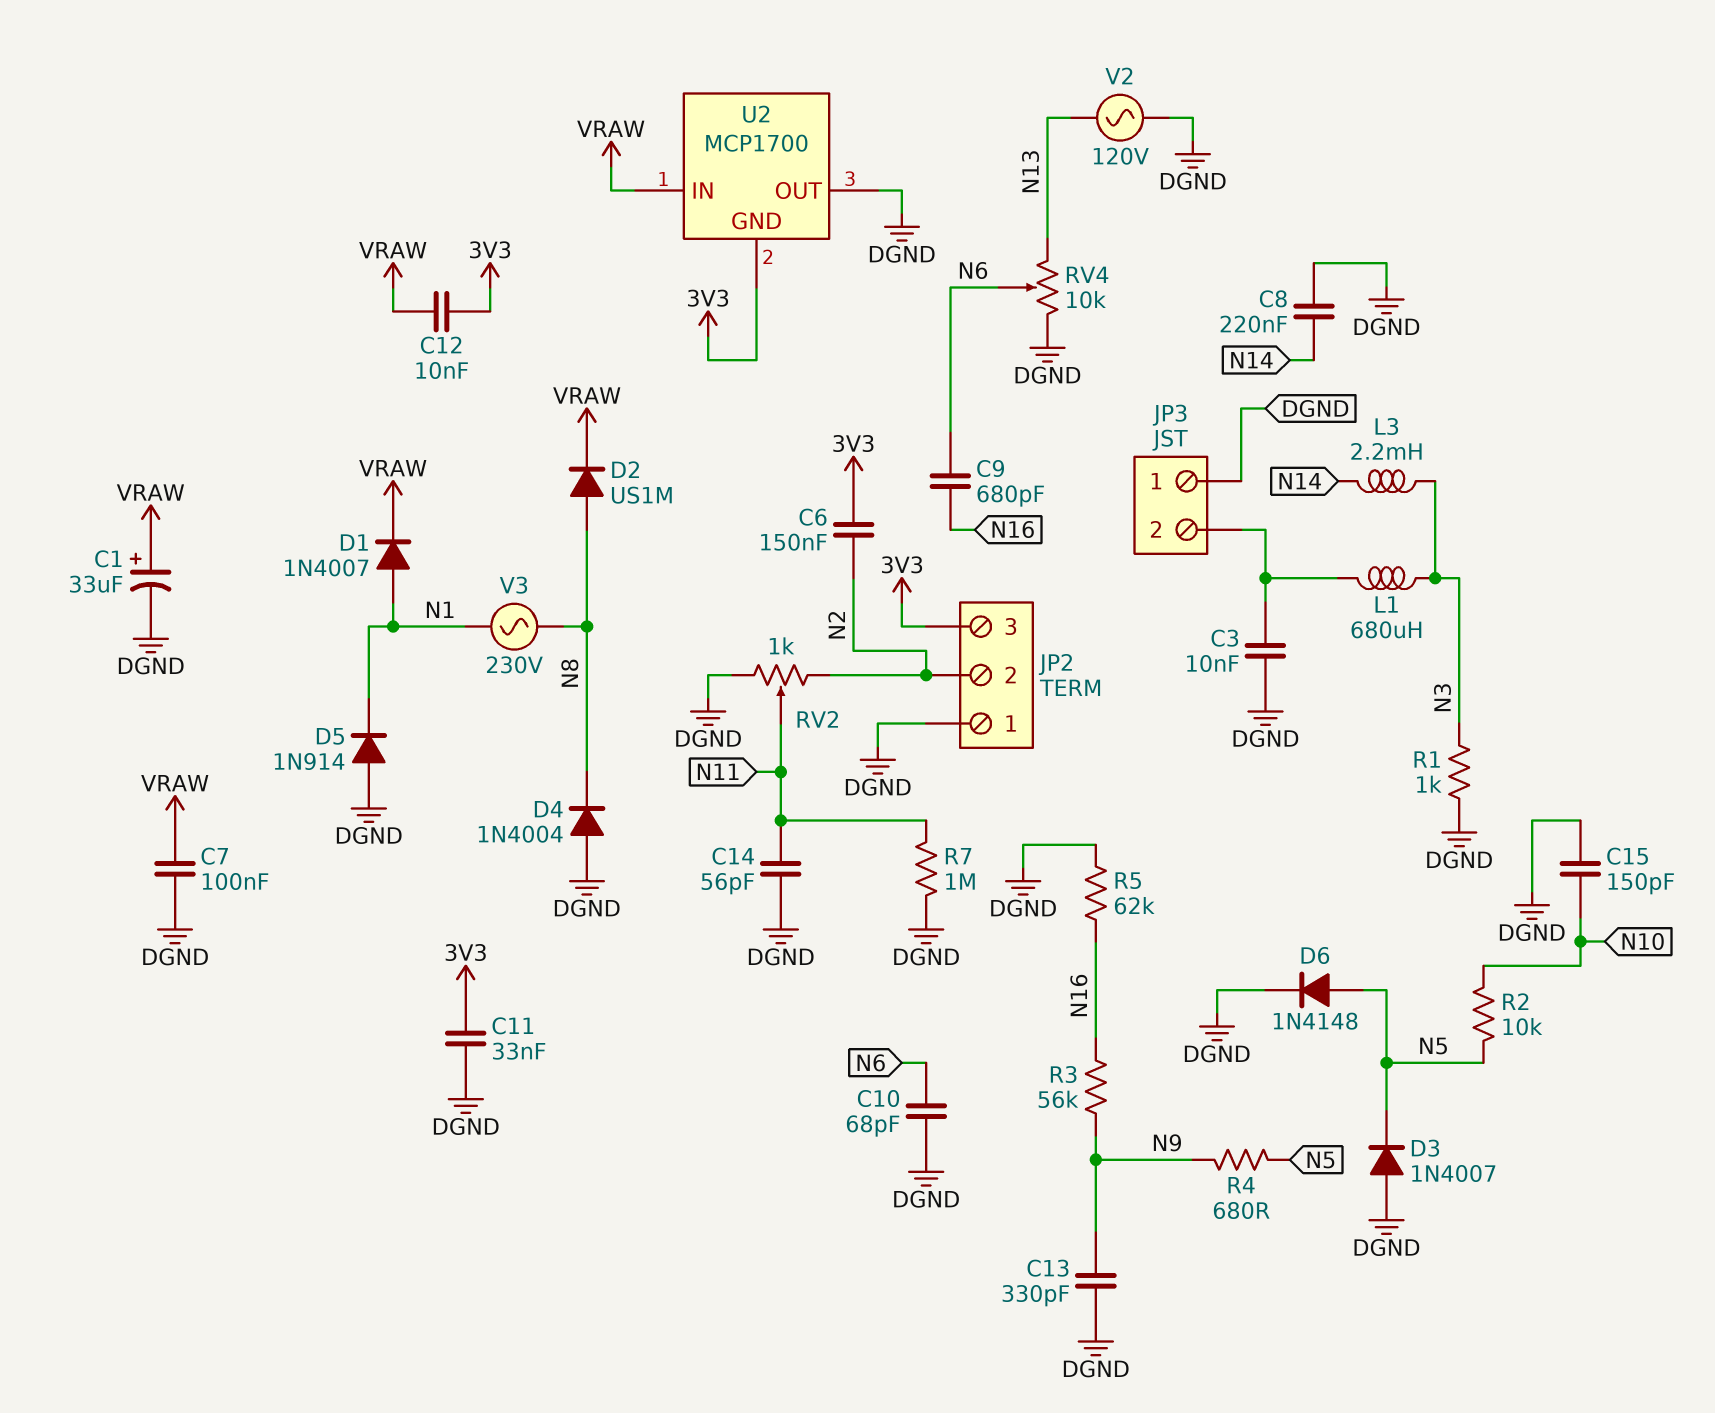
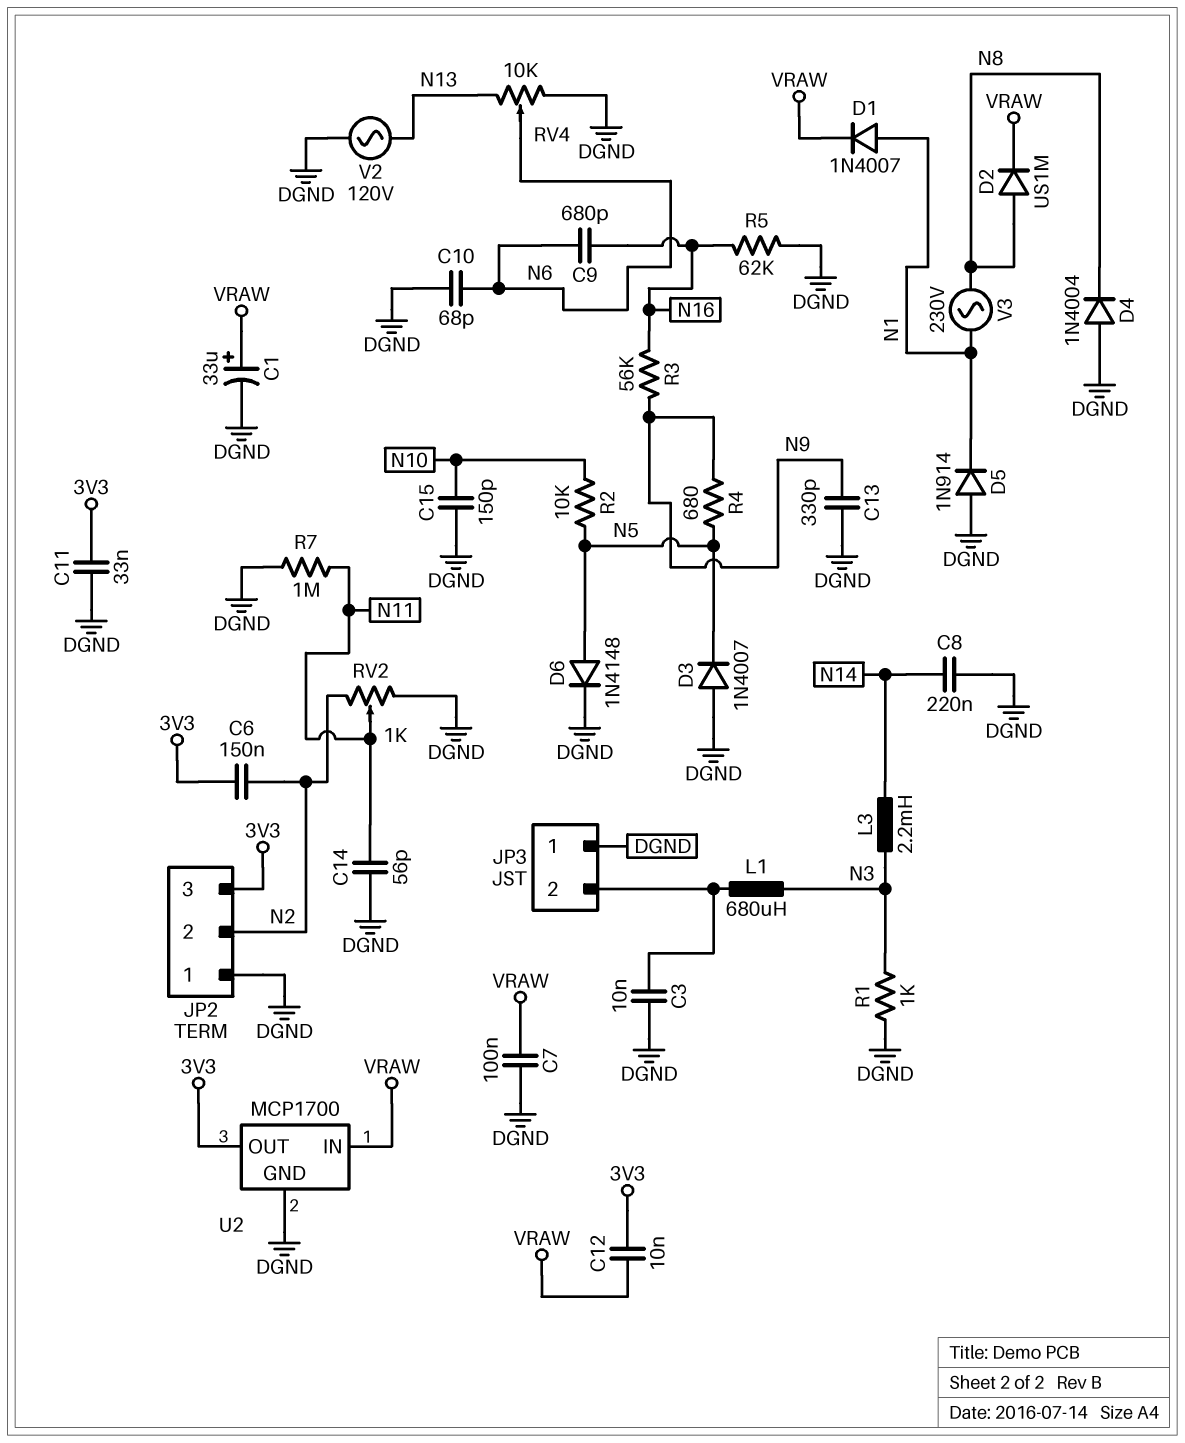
U2 pin GND: 3V3 -> DGND
U2 pin OUT: DGND -> 3V3

